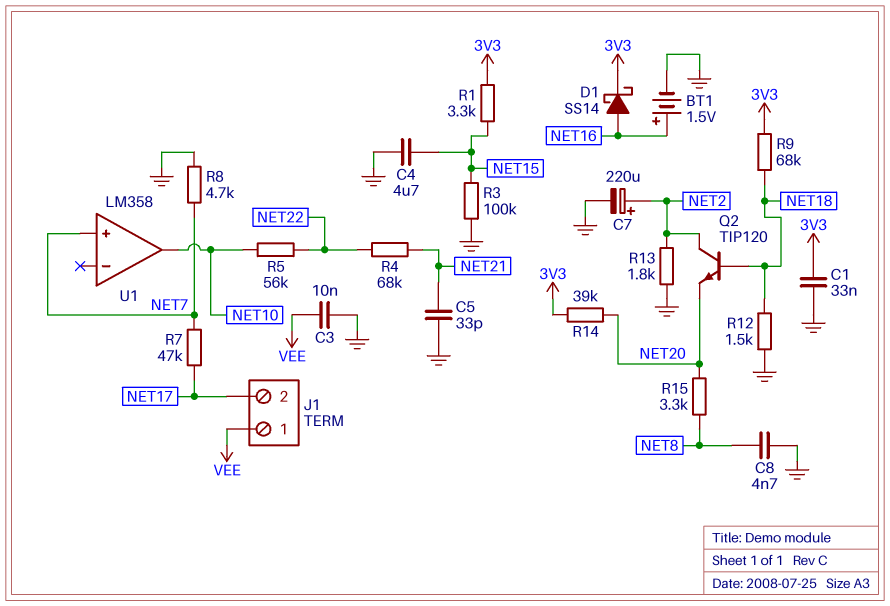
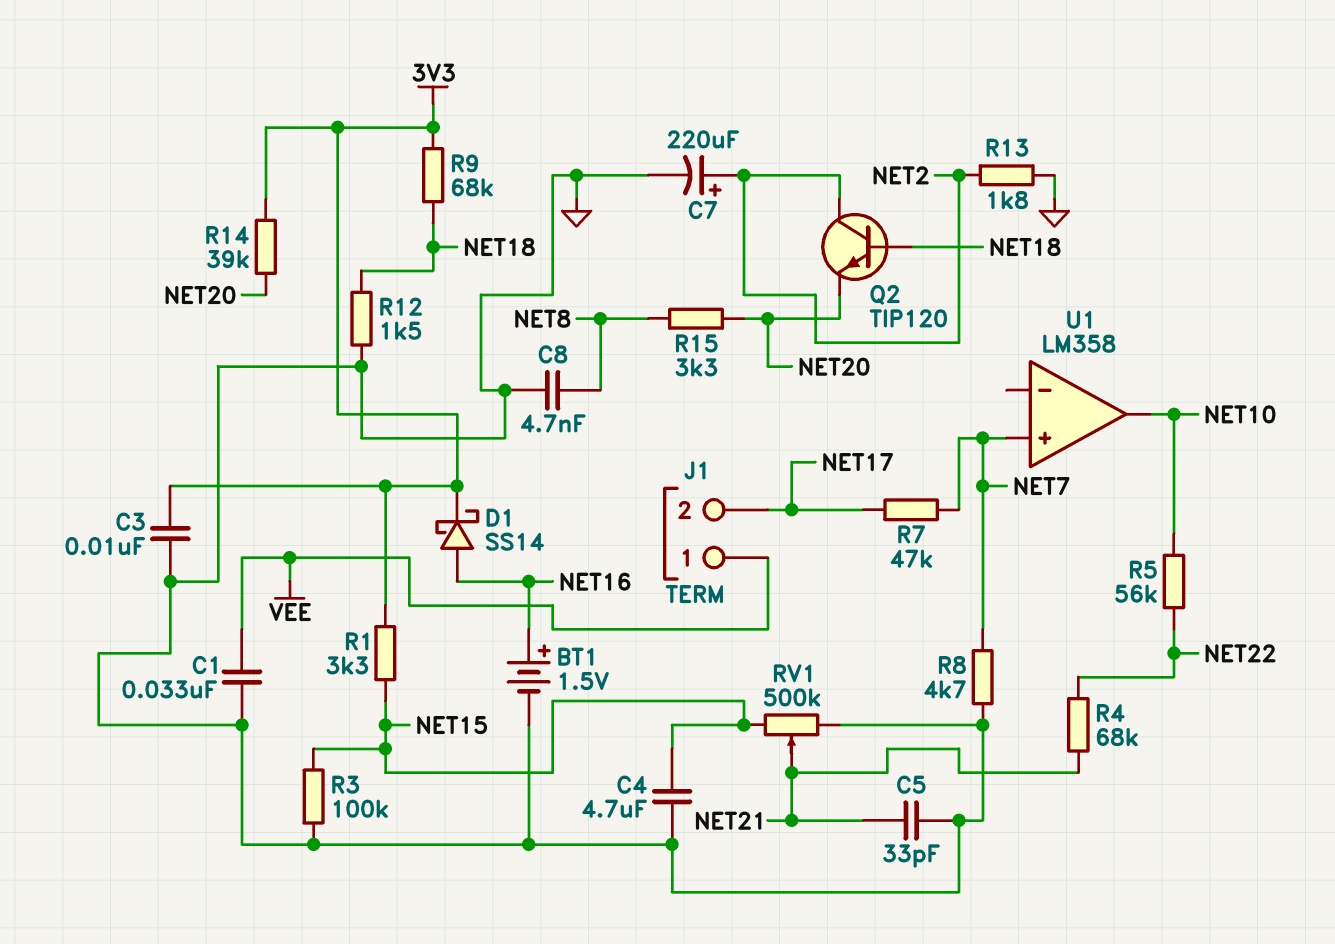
C1: 33nF (3V3, GND) -> 33nF (GND, VEE)
C3: 10nF (GND, VEE) -> 10nF (3V3, GND)
RV1: none -> 500k (GND, NET15, wiper NET21)

